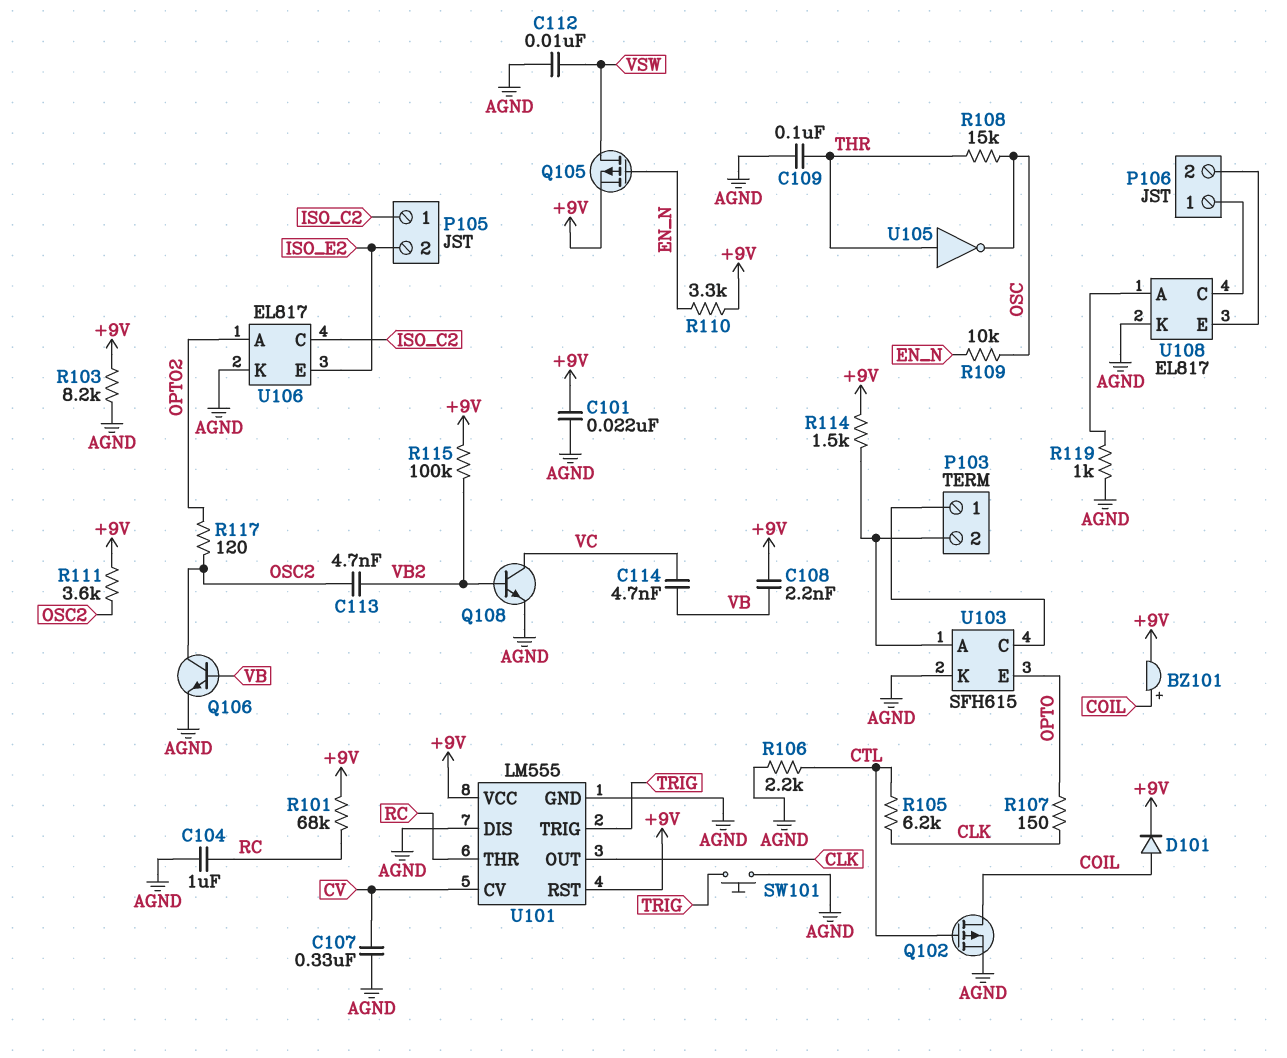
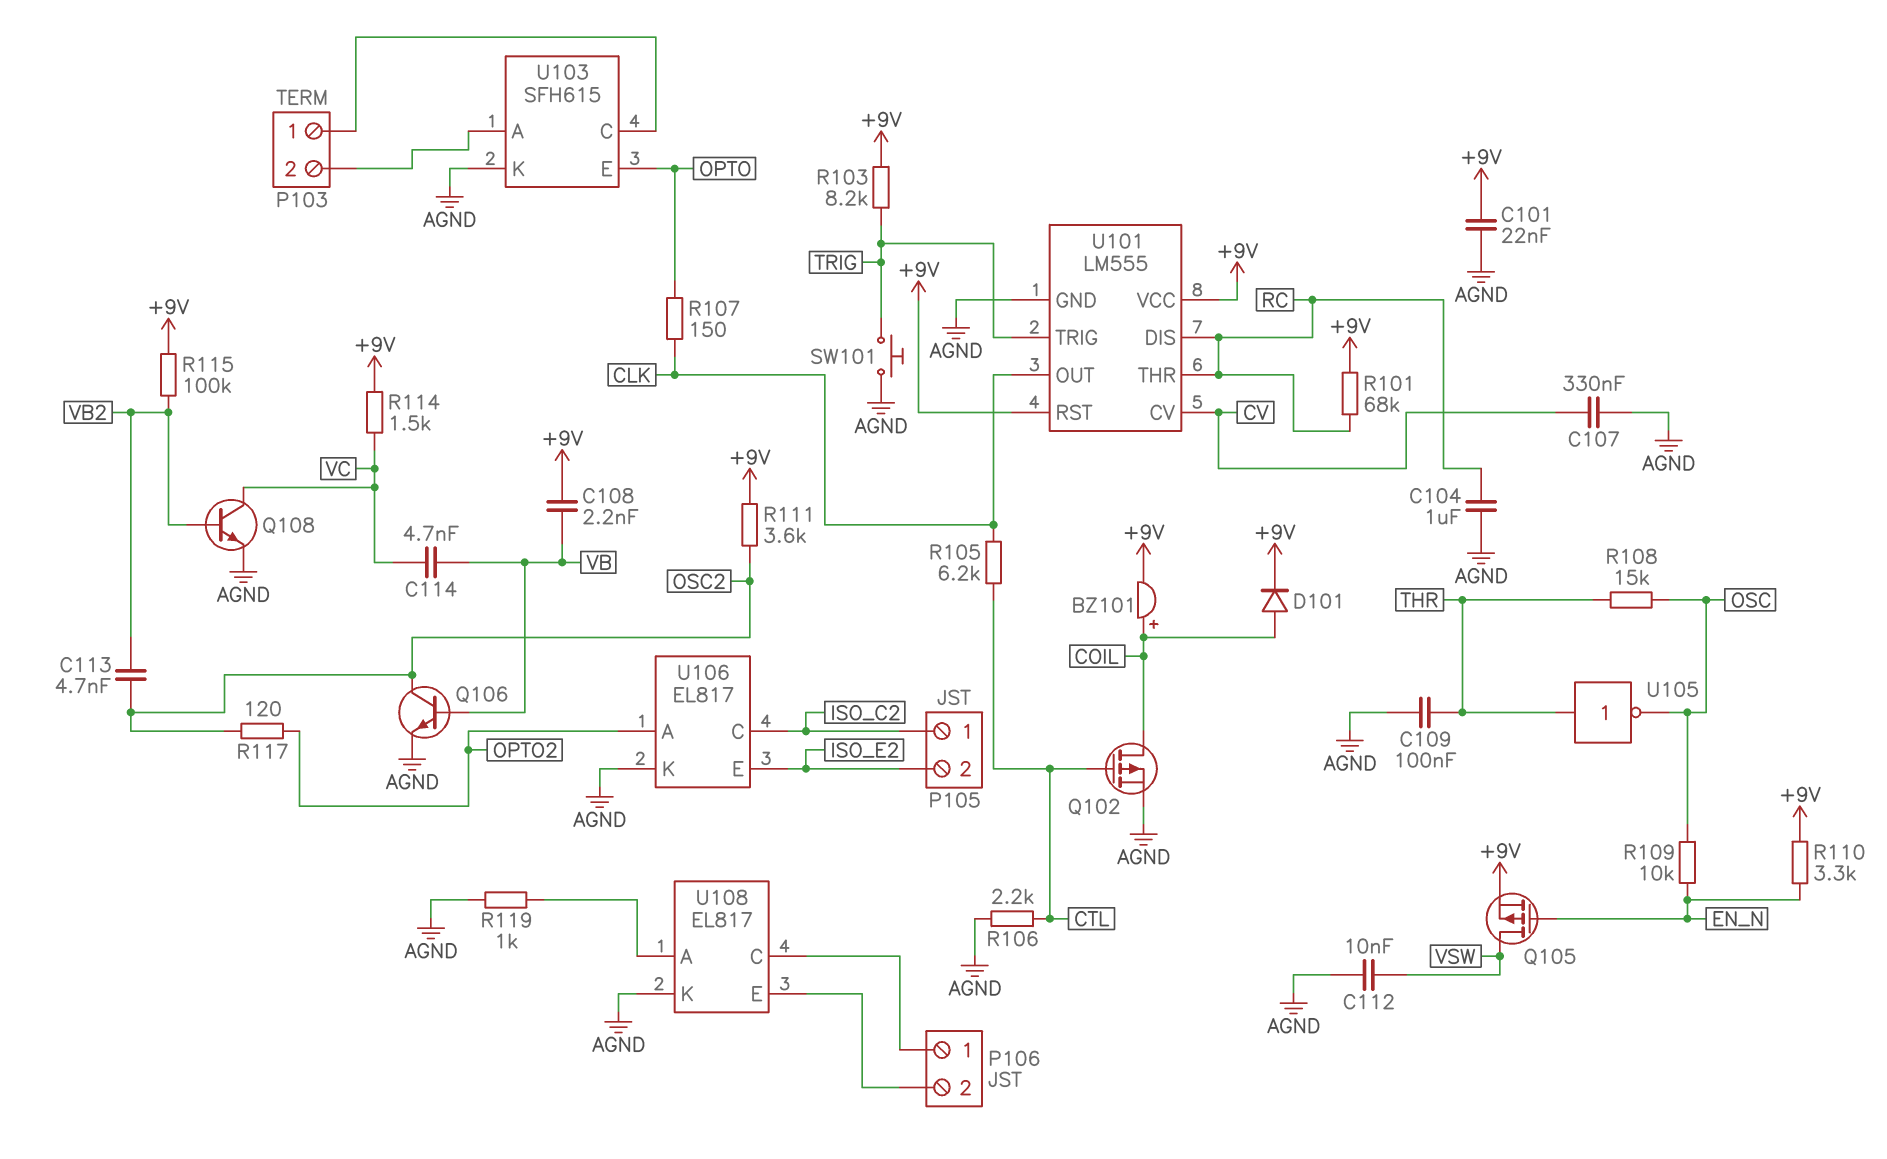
R103: 8.2k (+9V, AGND) -> 8.2k (+9V, TRIG)
R114: 1.5k (+9V, P103/2) -> 1.5k (+9V, VC)
U101 pin DIS: AGND -> RC

